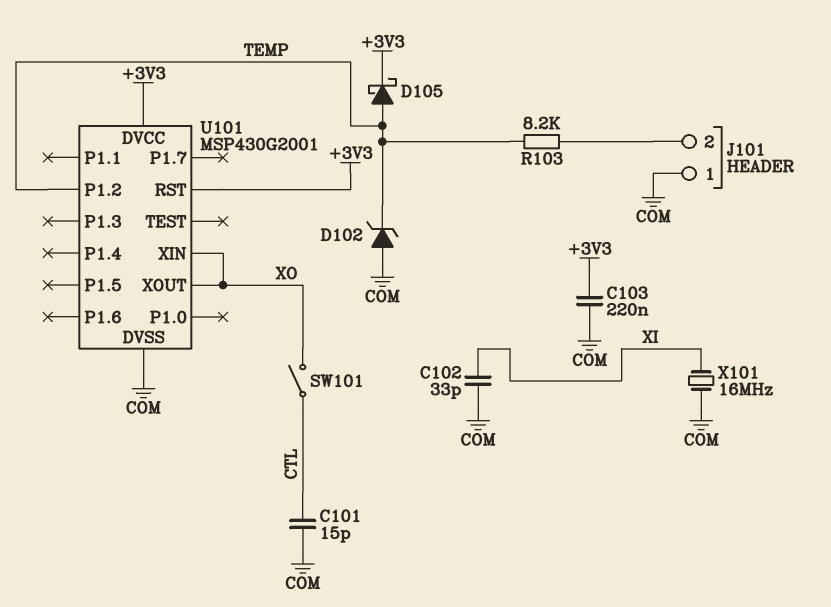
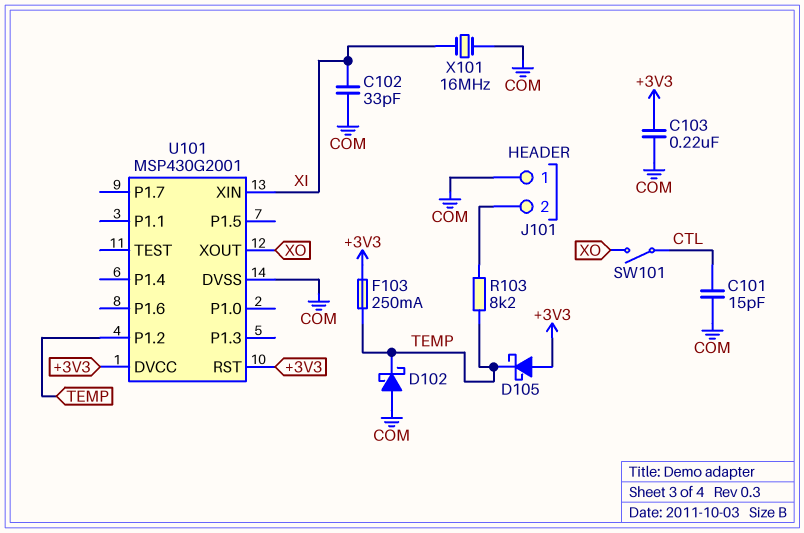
D102: zener (A COM, K TEMP) -> schottky (A COM, K TEMP)
D105: schottky (A TEMP, K +3V3) -> schottky (A +3V3, K TEMP)
F103: none -> 250mA (+3V3, TEMP)
U101 pin XIN: XO -> XI

